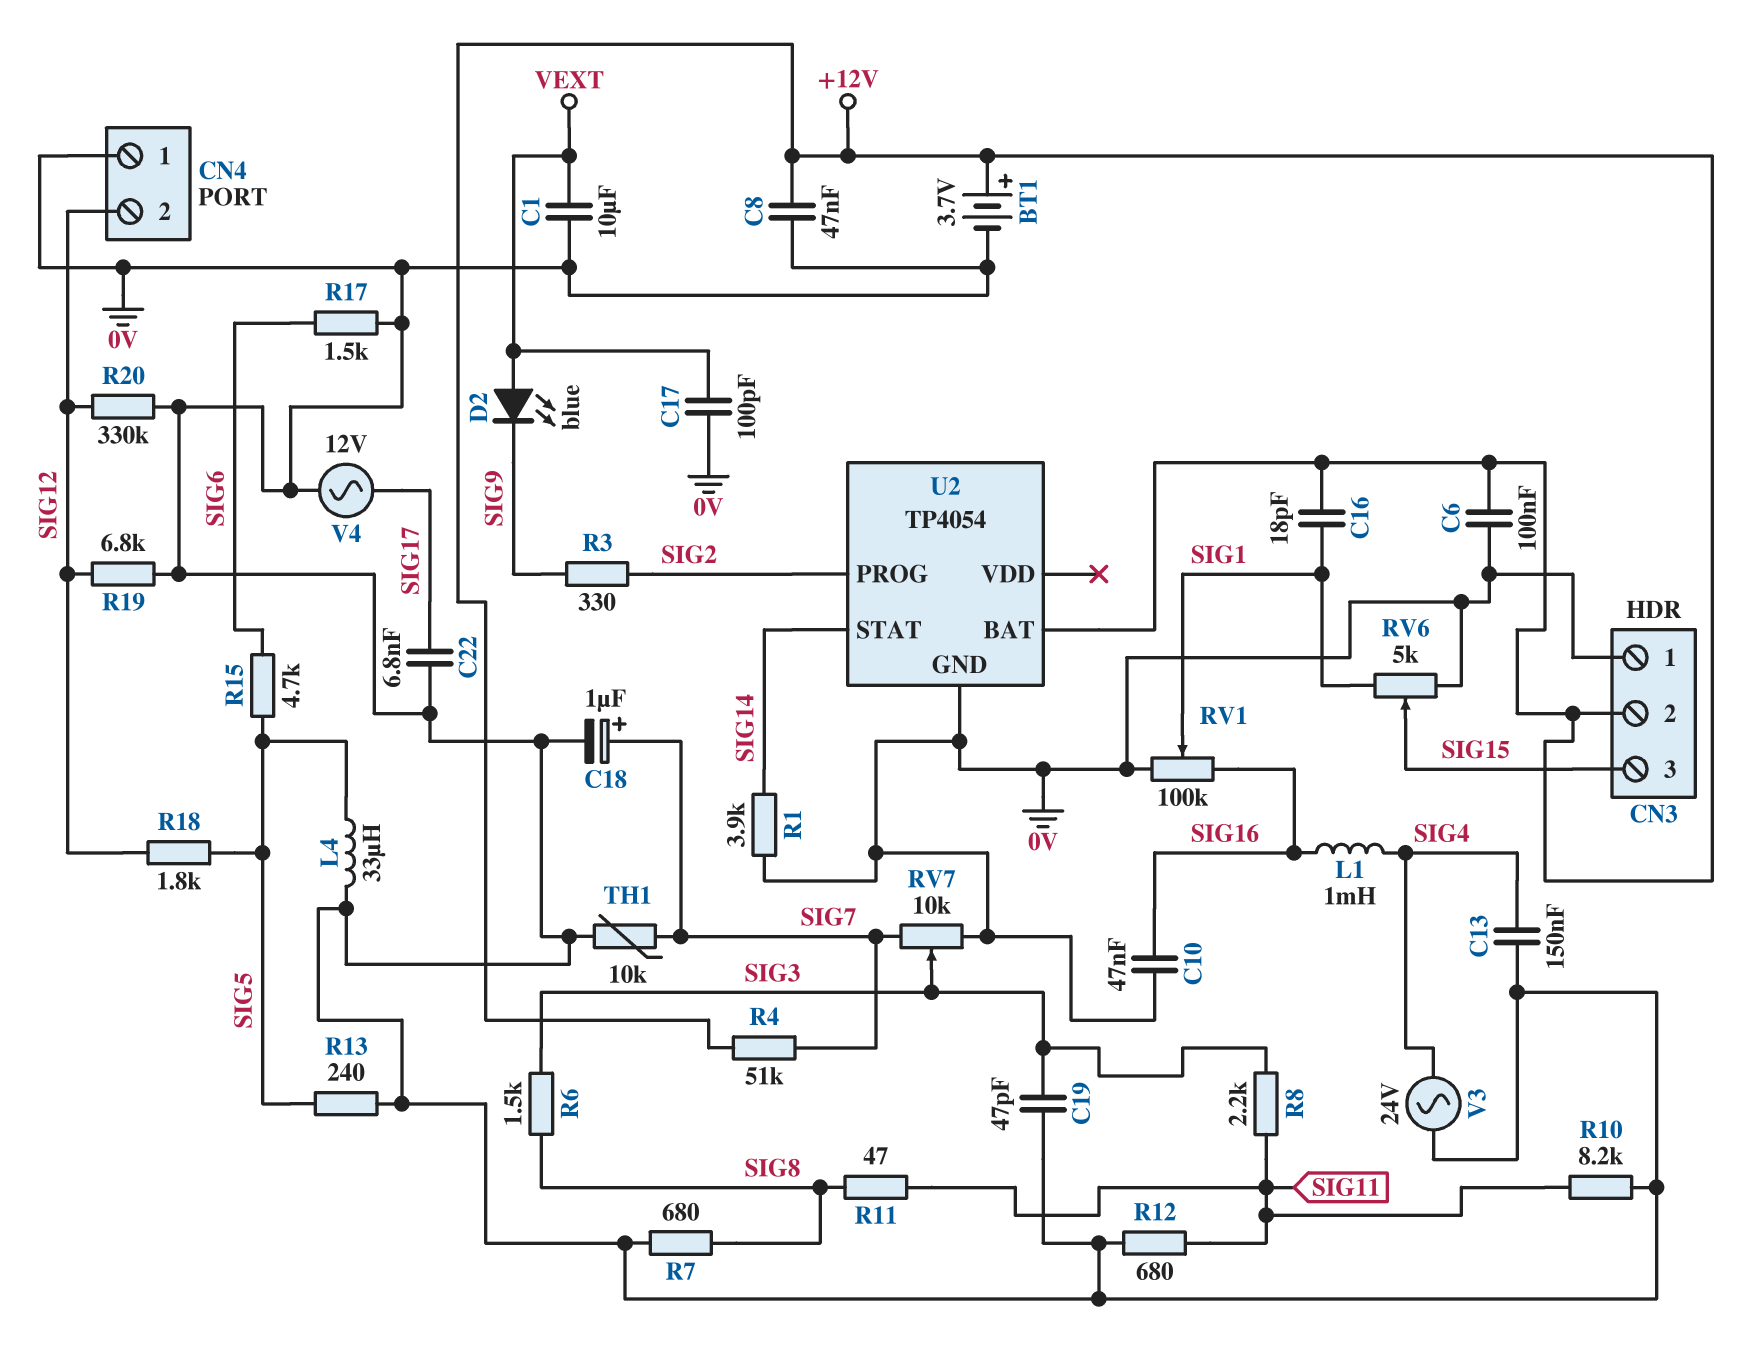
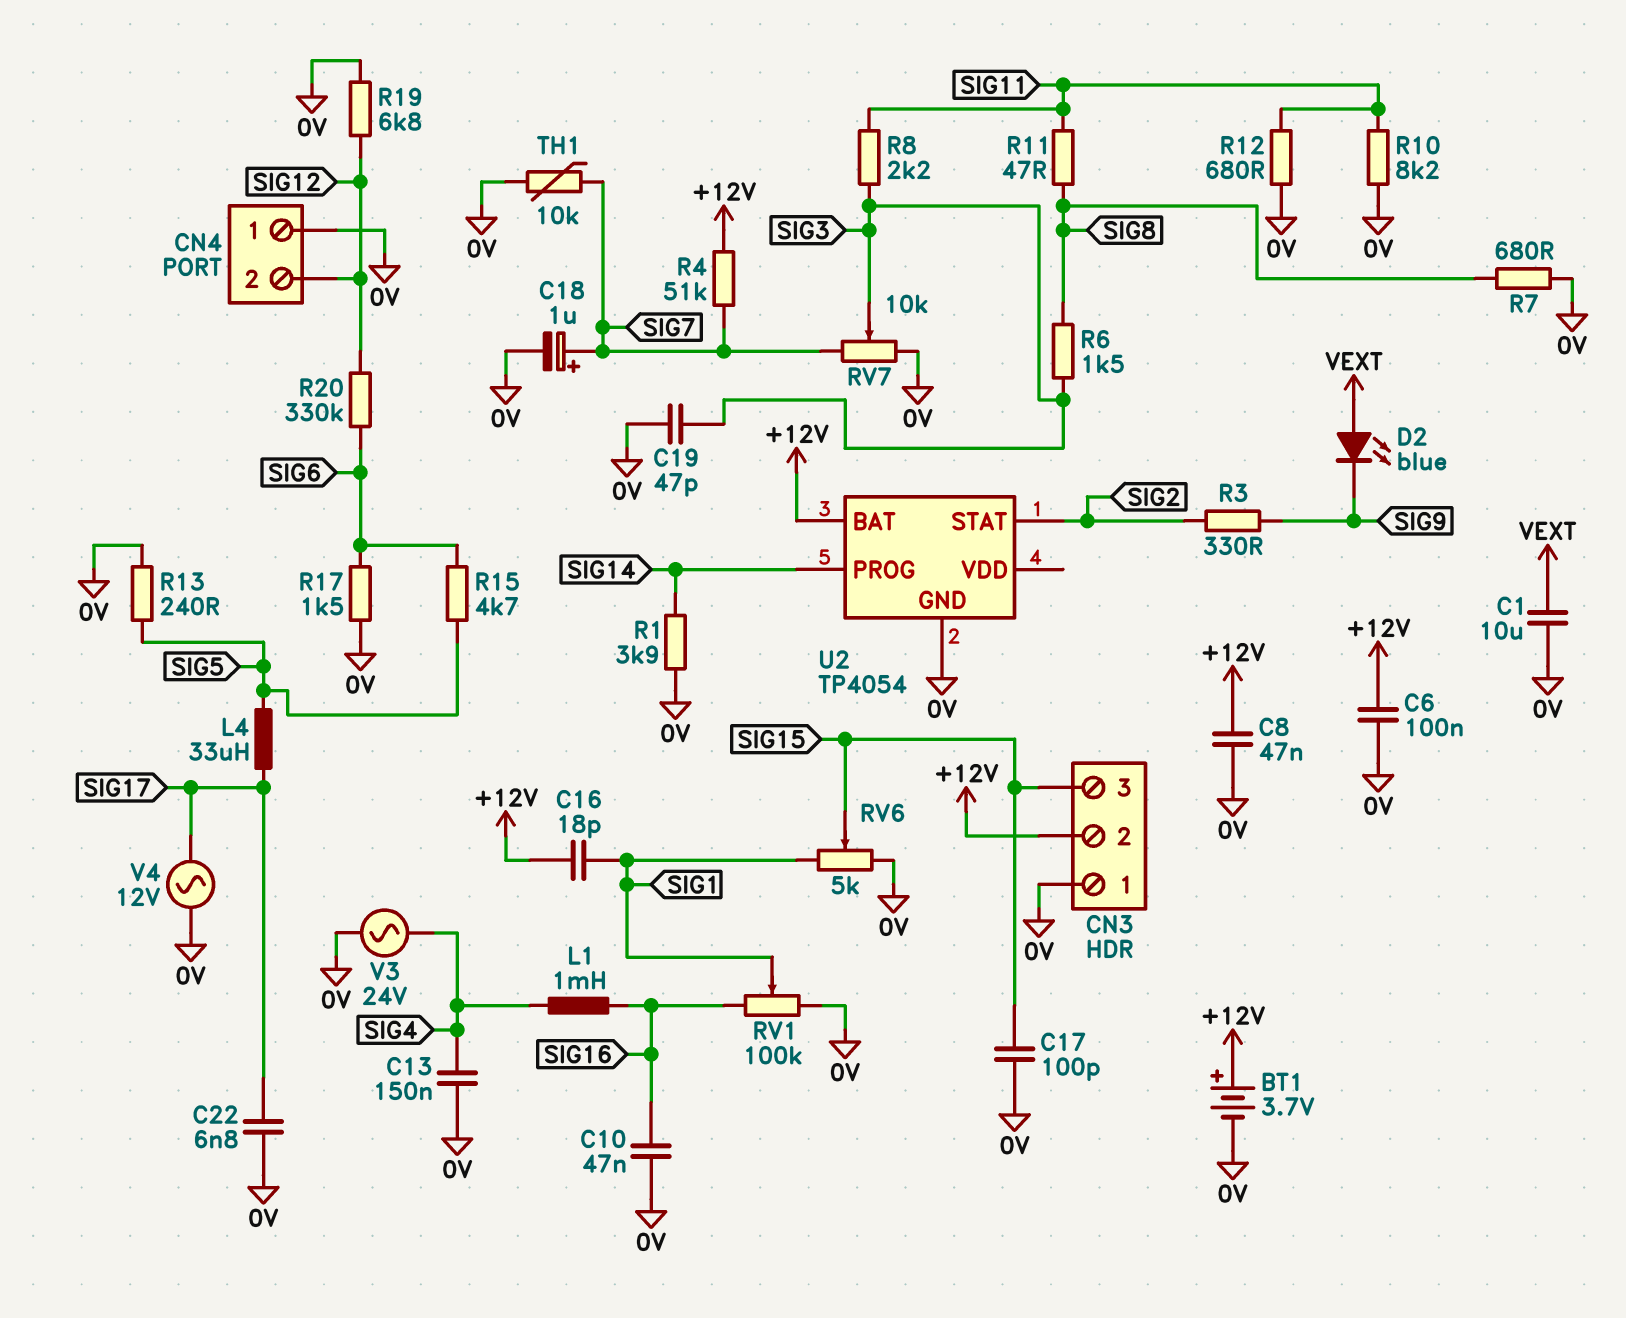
C17: 100pF (0V, VEXT) -> 100pF (0V, SIG15)
L4: 33uH (0V, SIG5) -> 33uH (SIG5, SIG17)
R18: 1.8k (SIG5, SIG12) -> none
R20: 330k (0V, SIG12) -> 330k (SIG6, SIG12)
U2 pin PROG: SIG2 -> SIG14
U2 pin STAT: SIG14 -> SIG2

